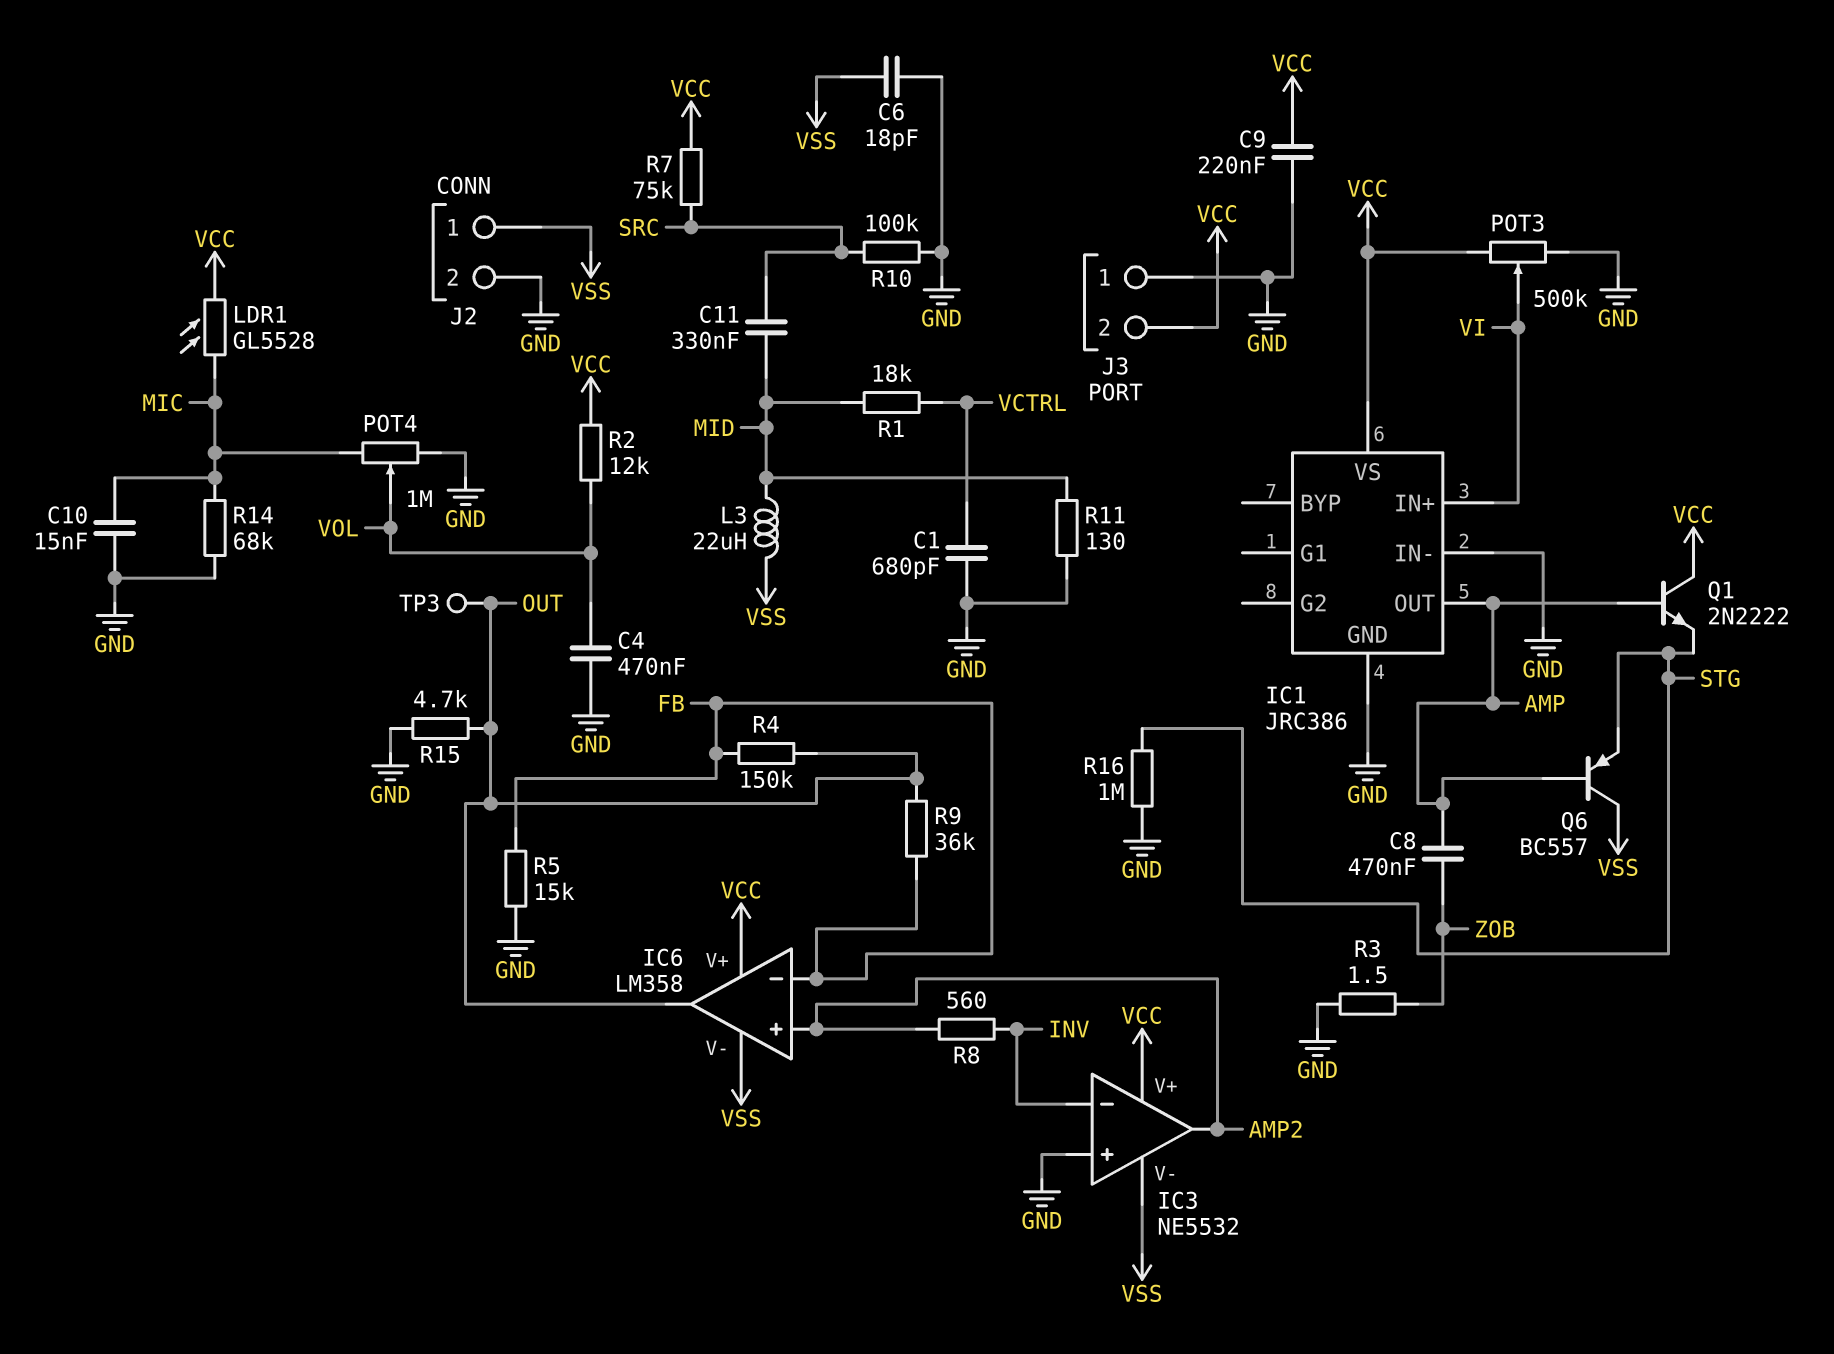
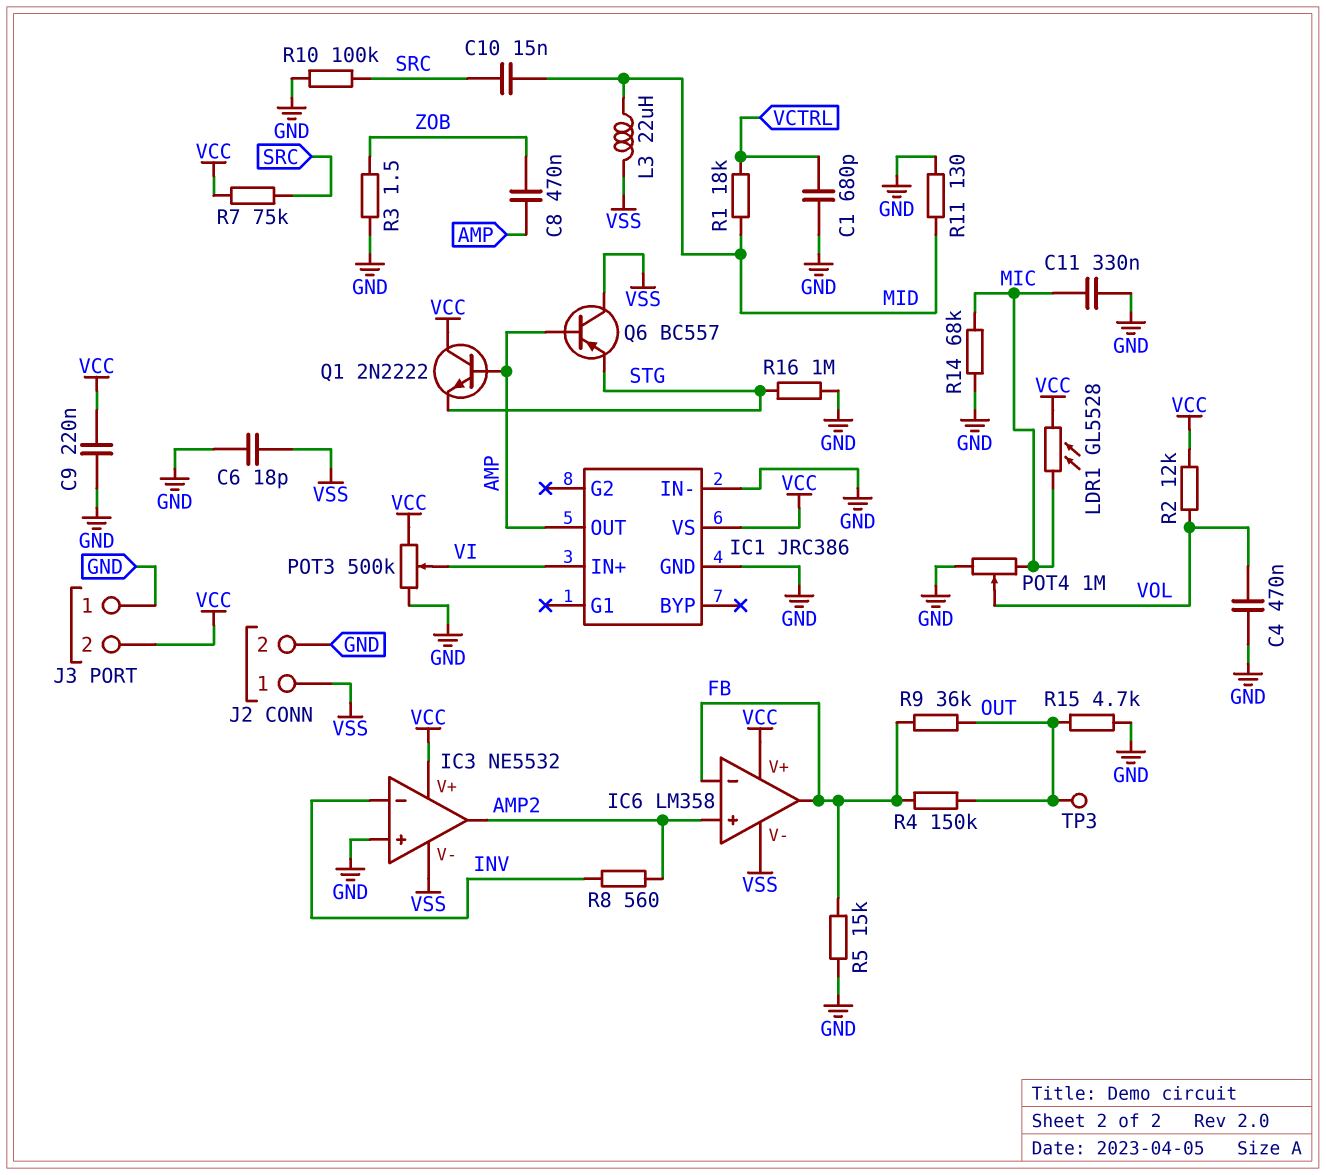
C10: 15nF (GND, MIC) -> 15nF (MID, SRC)
C11: 330nF (MID, SRC) -> 330nF (GND, MIC)
IC6 pin out: OUT -> FB

